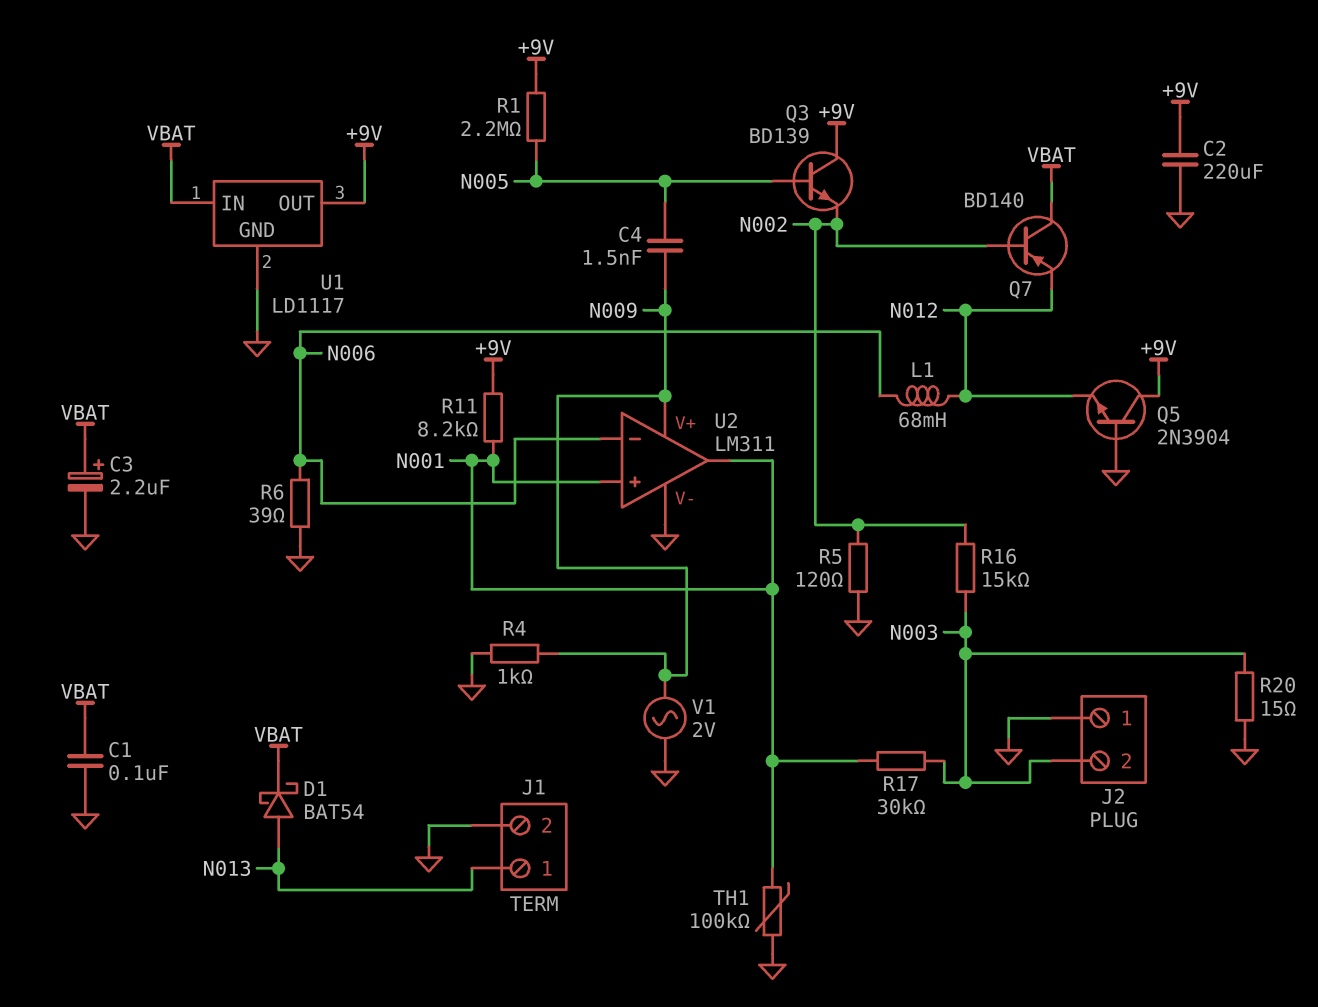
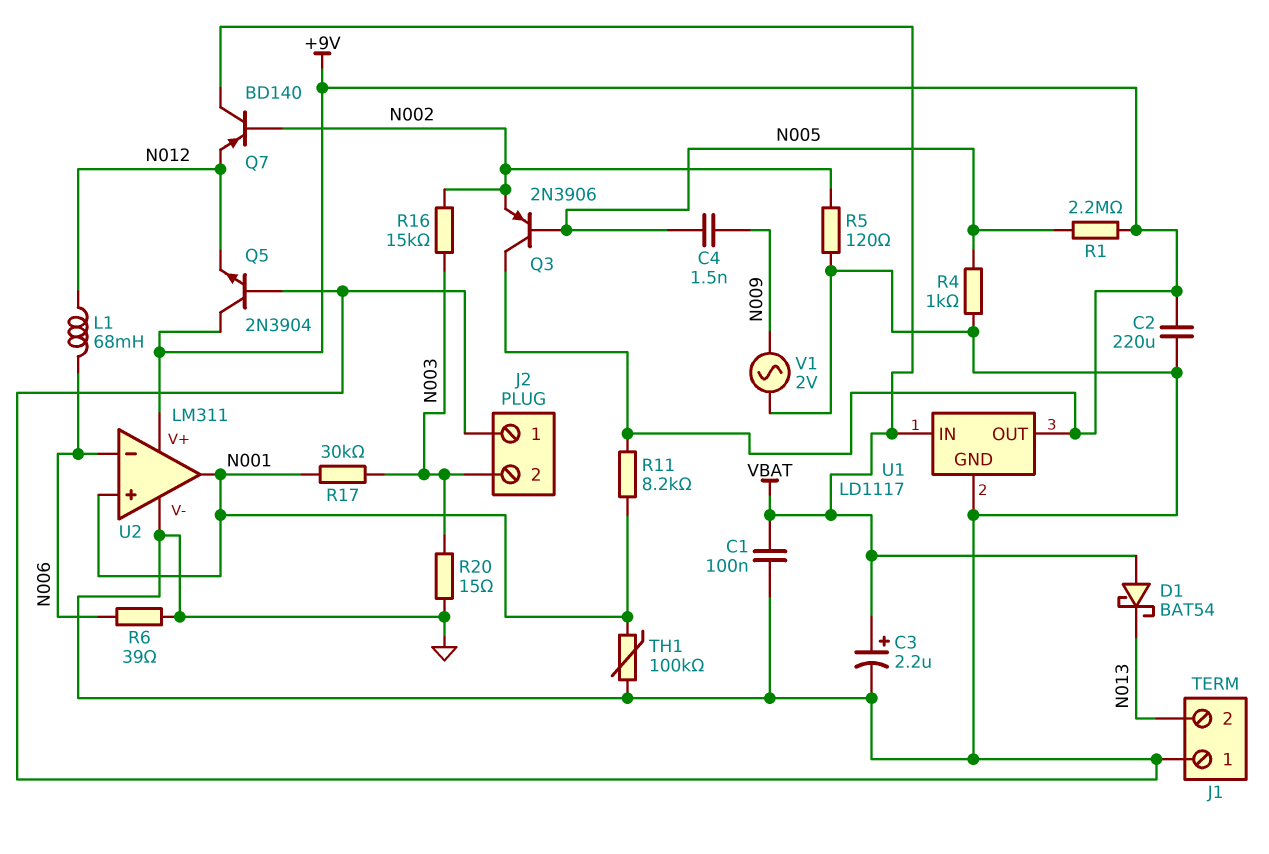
D1: schottky BAT54 (A N013, K VBAT) -> schottky BAT54 (A VBAT, K N013)
J1 pin 1: N013 -> GND
J1 pin 2: GND -> N013
Q3: NPN BD139 (B N005, C +9V, E N002) -> PNP 2N3906 (B N005, C +9V, E N002)
R4: 1k (GND, N009) -> 1k (GND, N005)
U2 pin V+: N009 -> +9V

